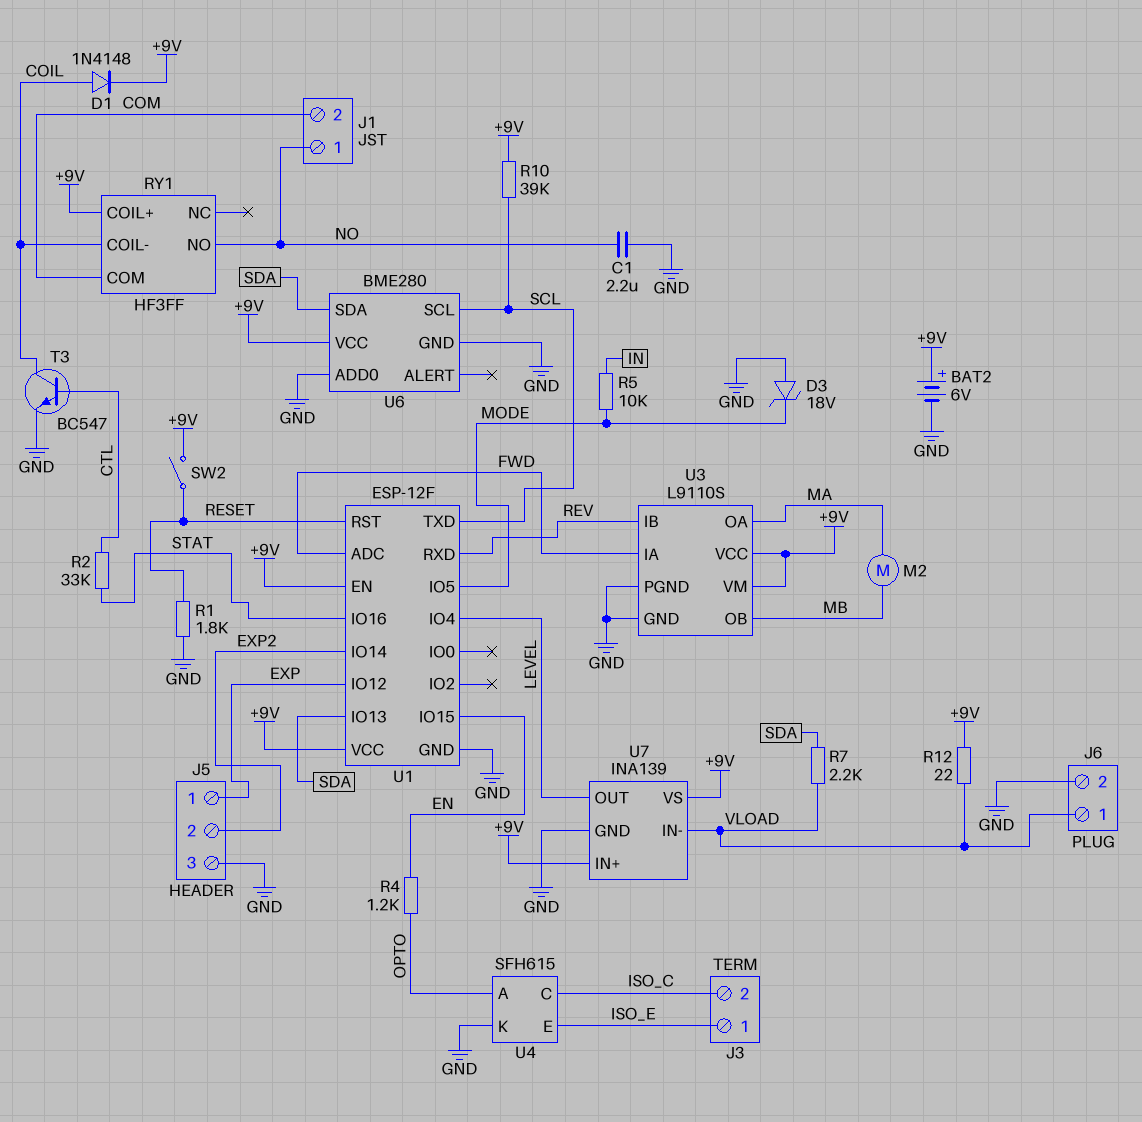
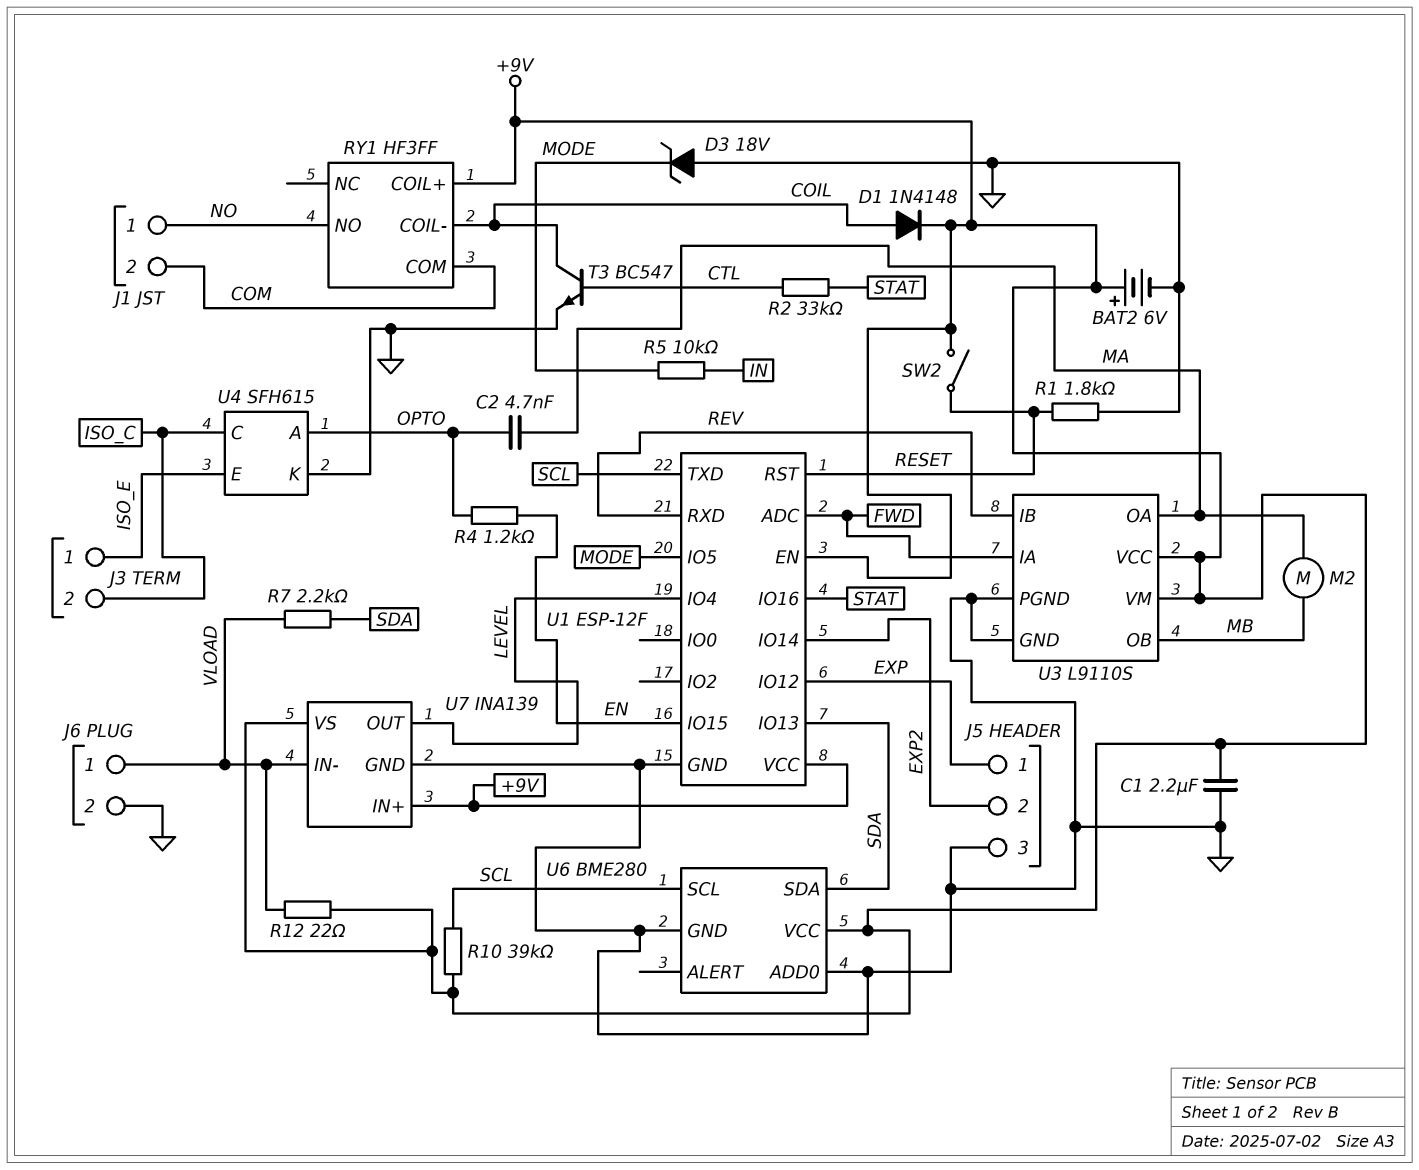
C1: 2.2uF (GND, NO) -> 2.2uF (+9V, GND)
C2: none -> 4.7nF (MA, OPTO)

